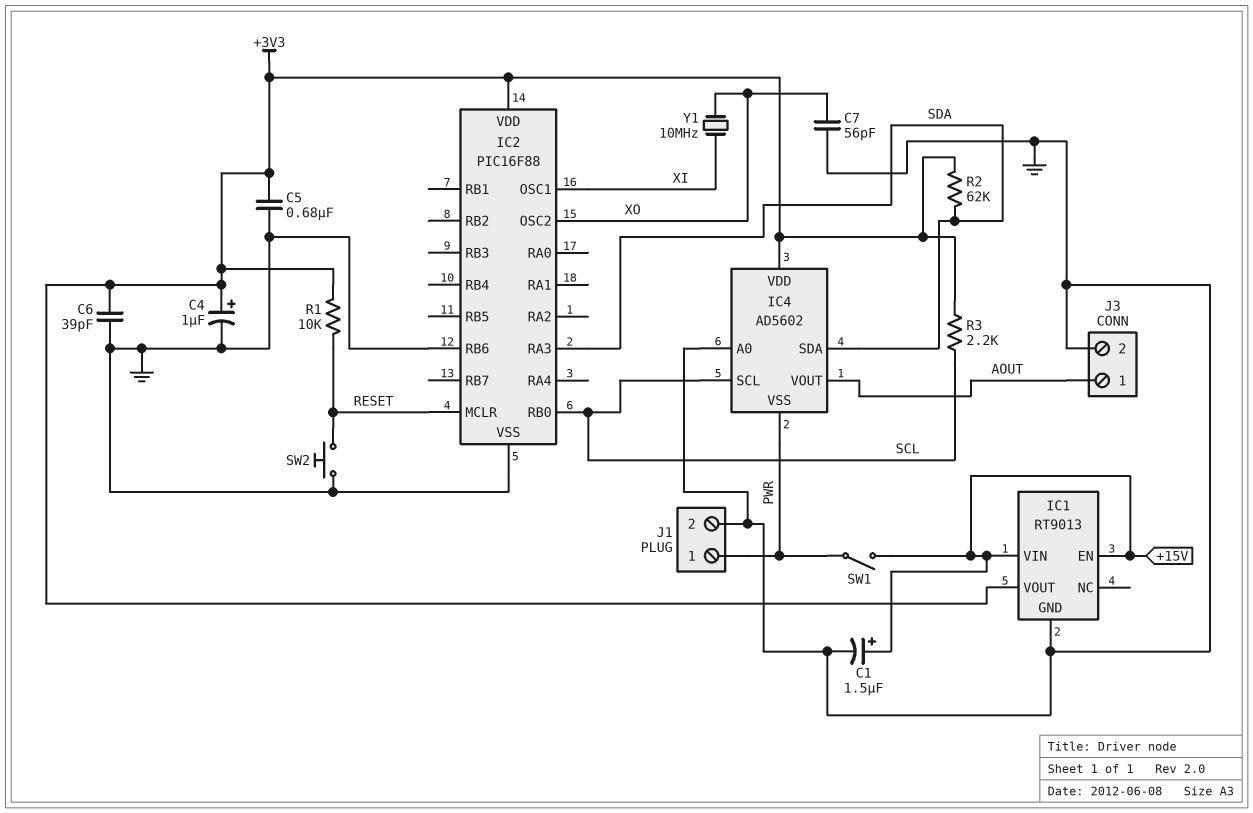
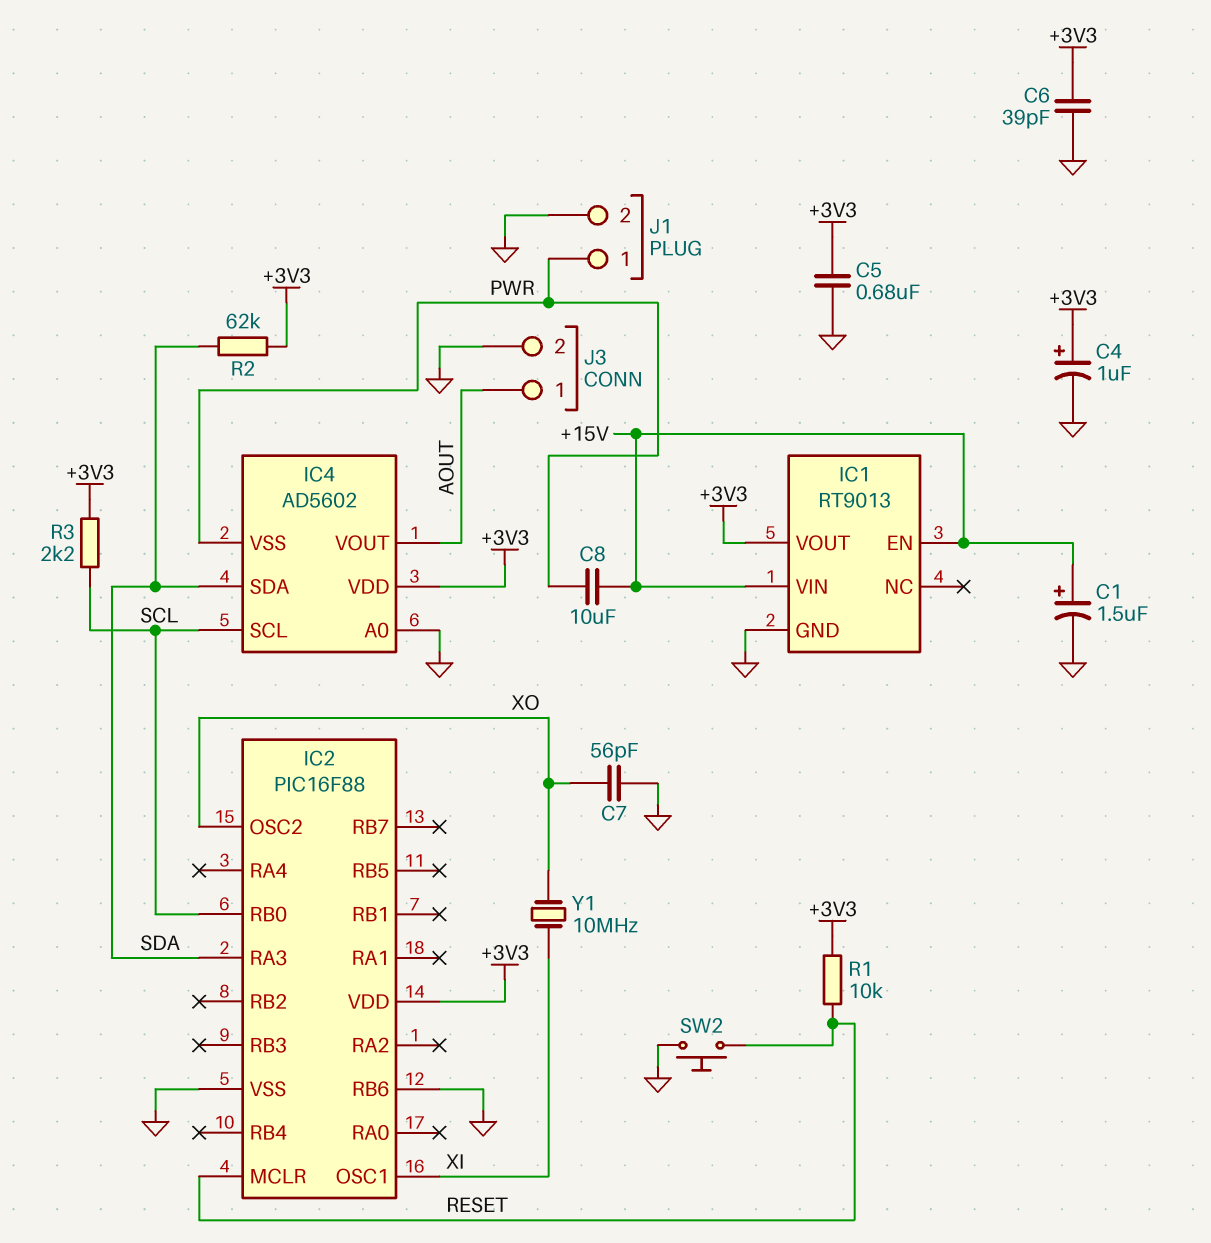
C8: none -> 10uF (+15V, PWR)
SW1: switch (+15V, PWR) -> none

